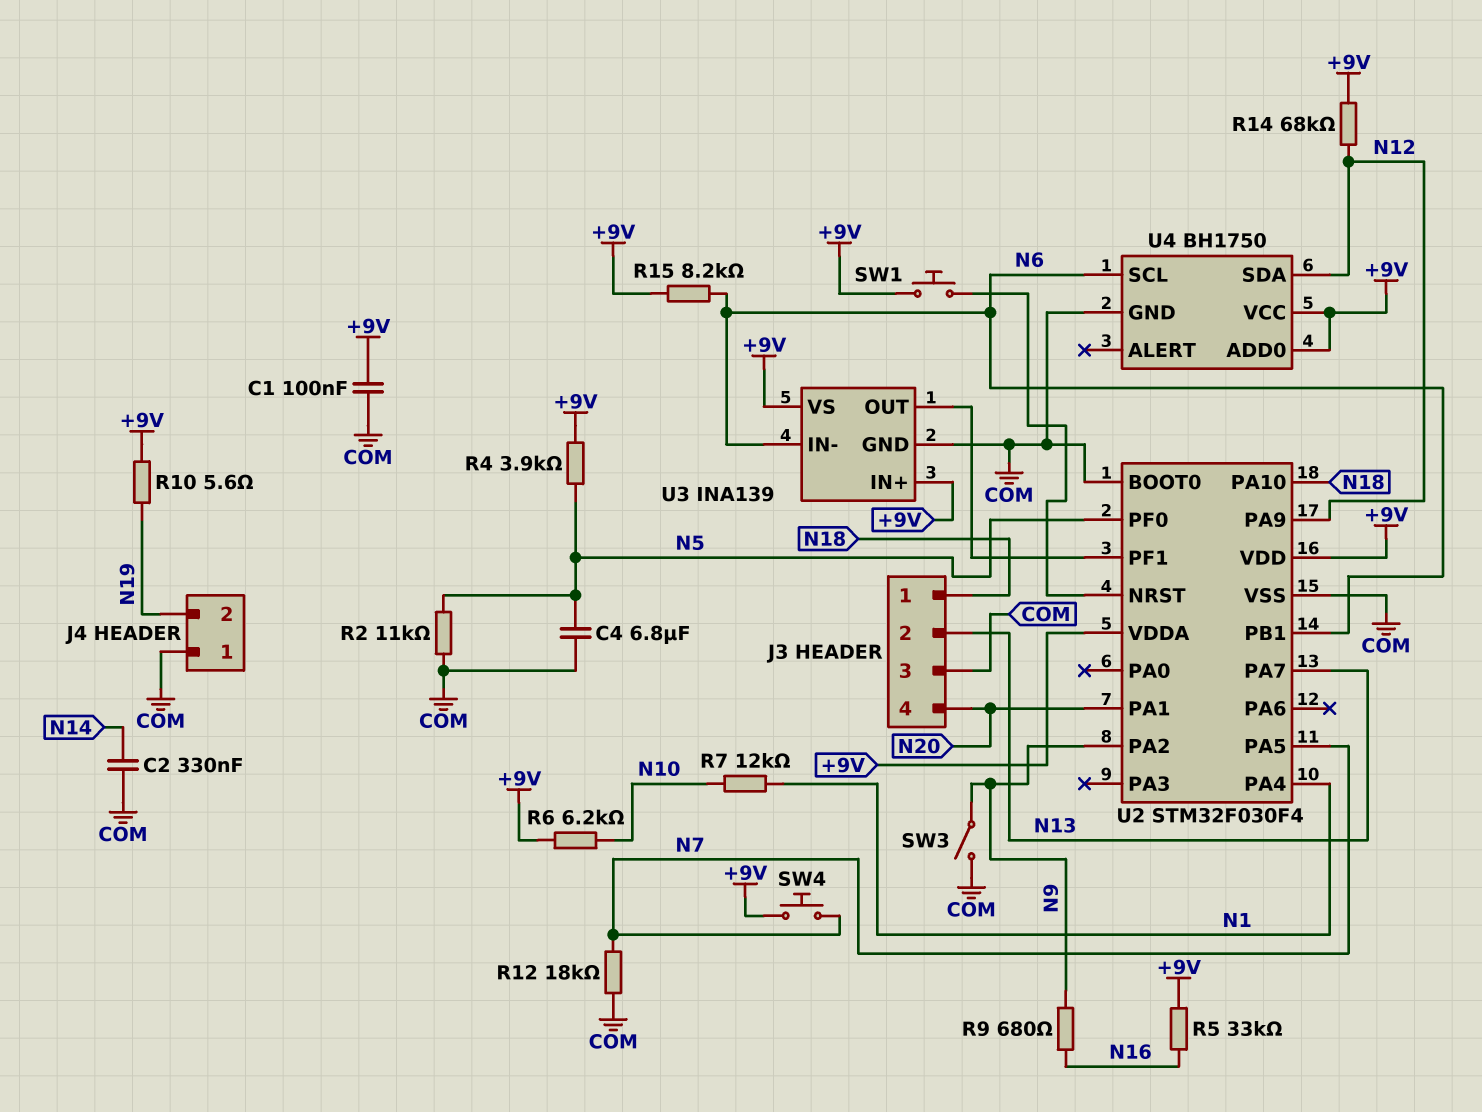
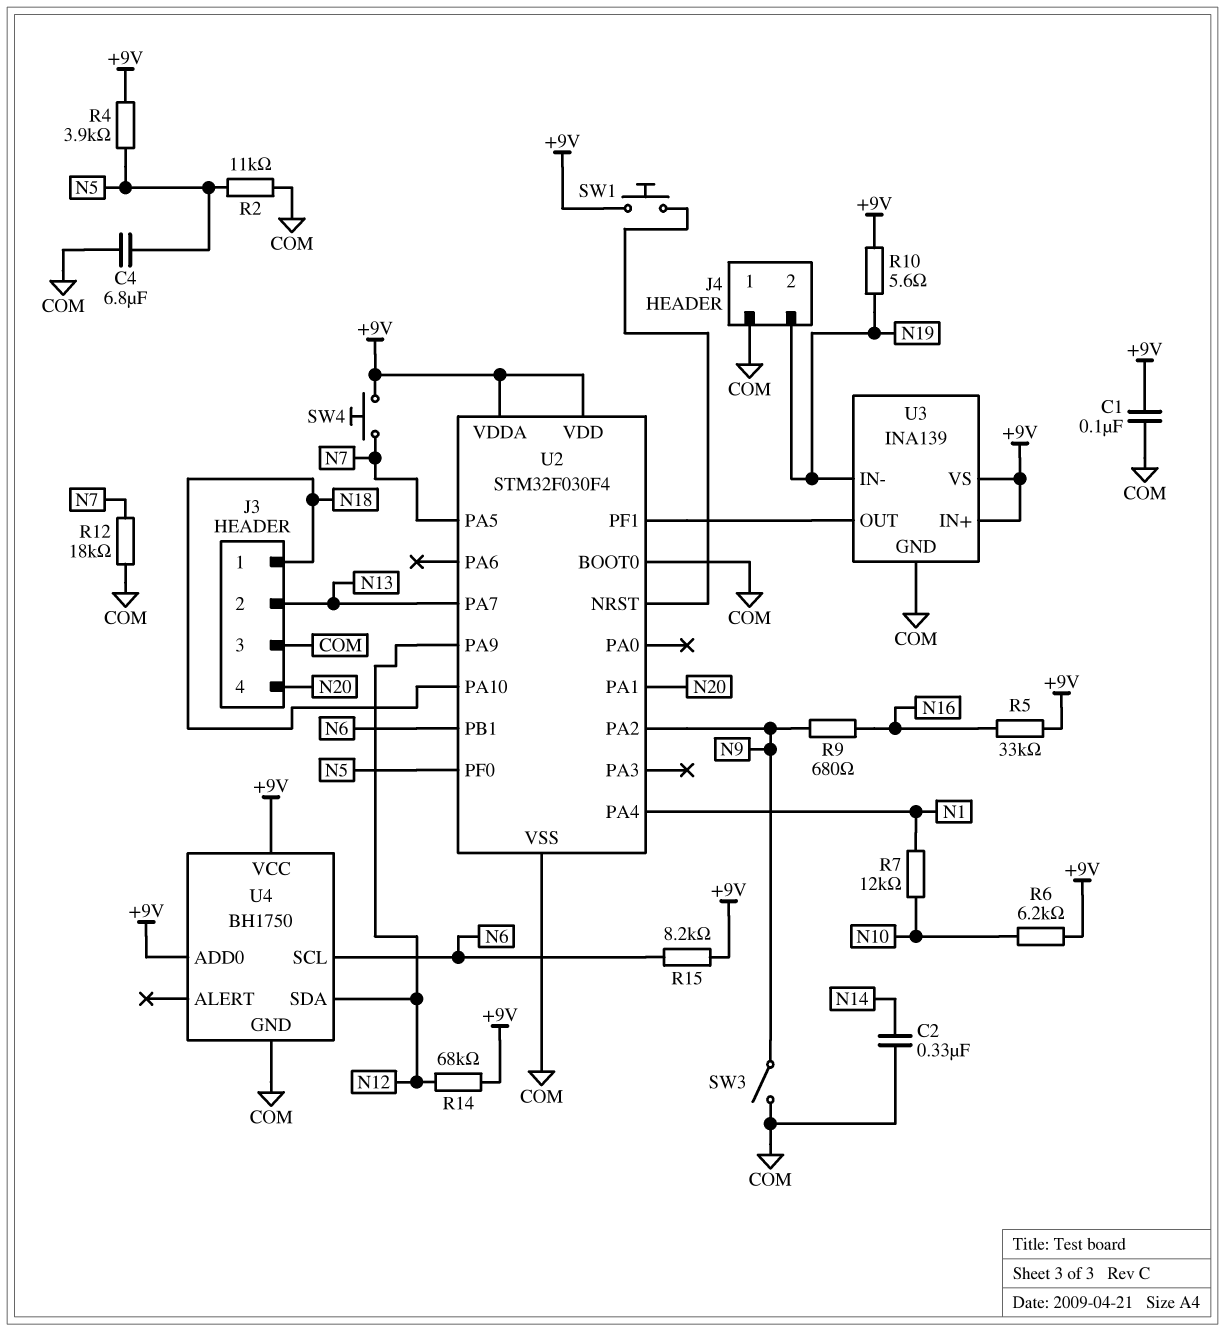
U3 pin IN-: N6 -> N19

